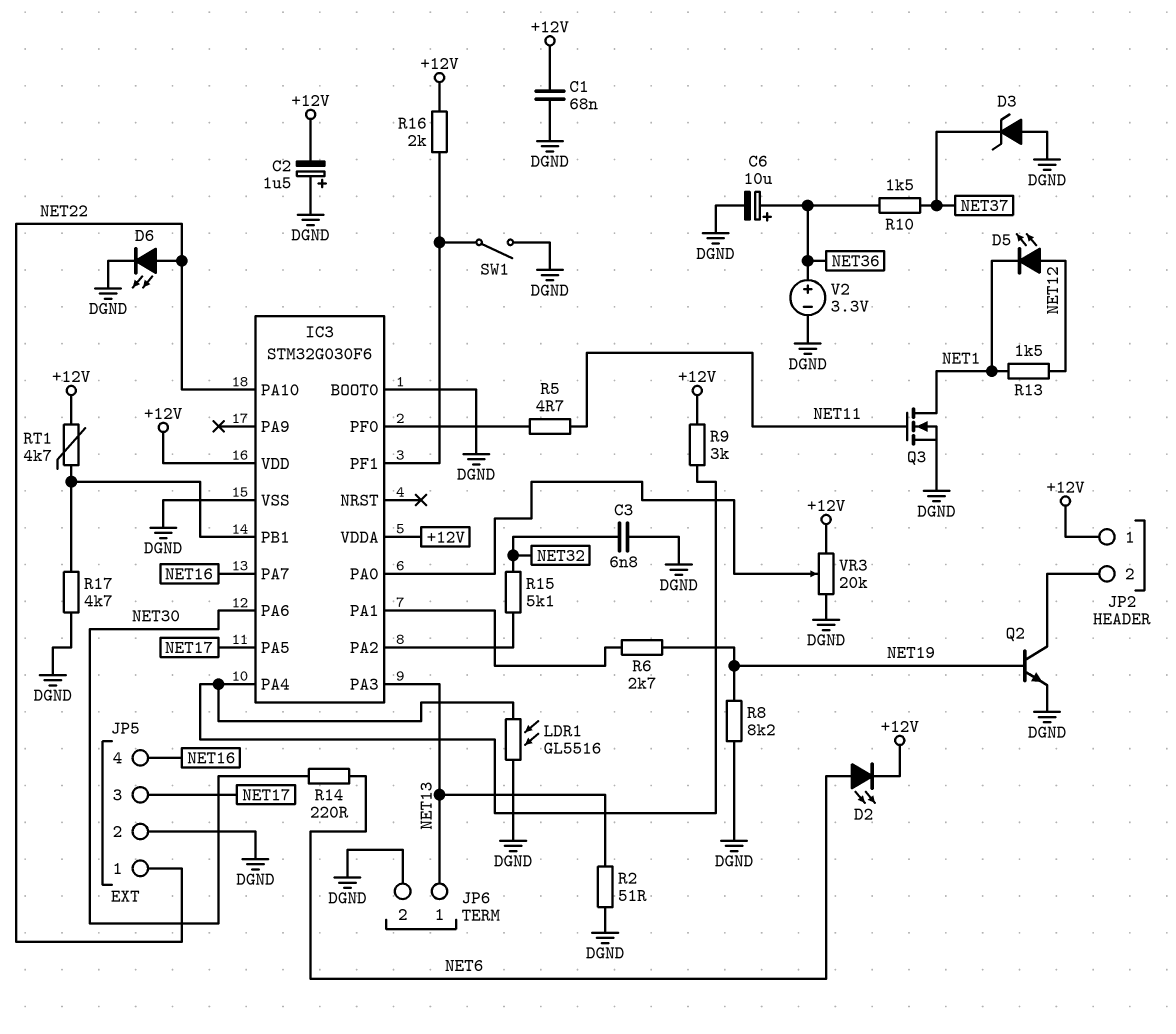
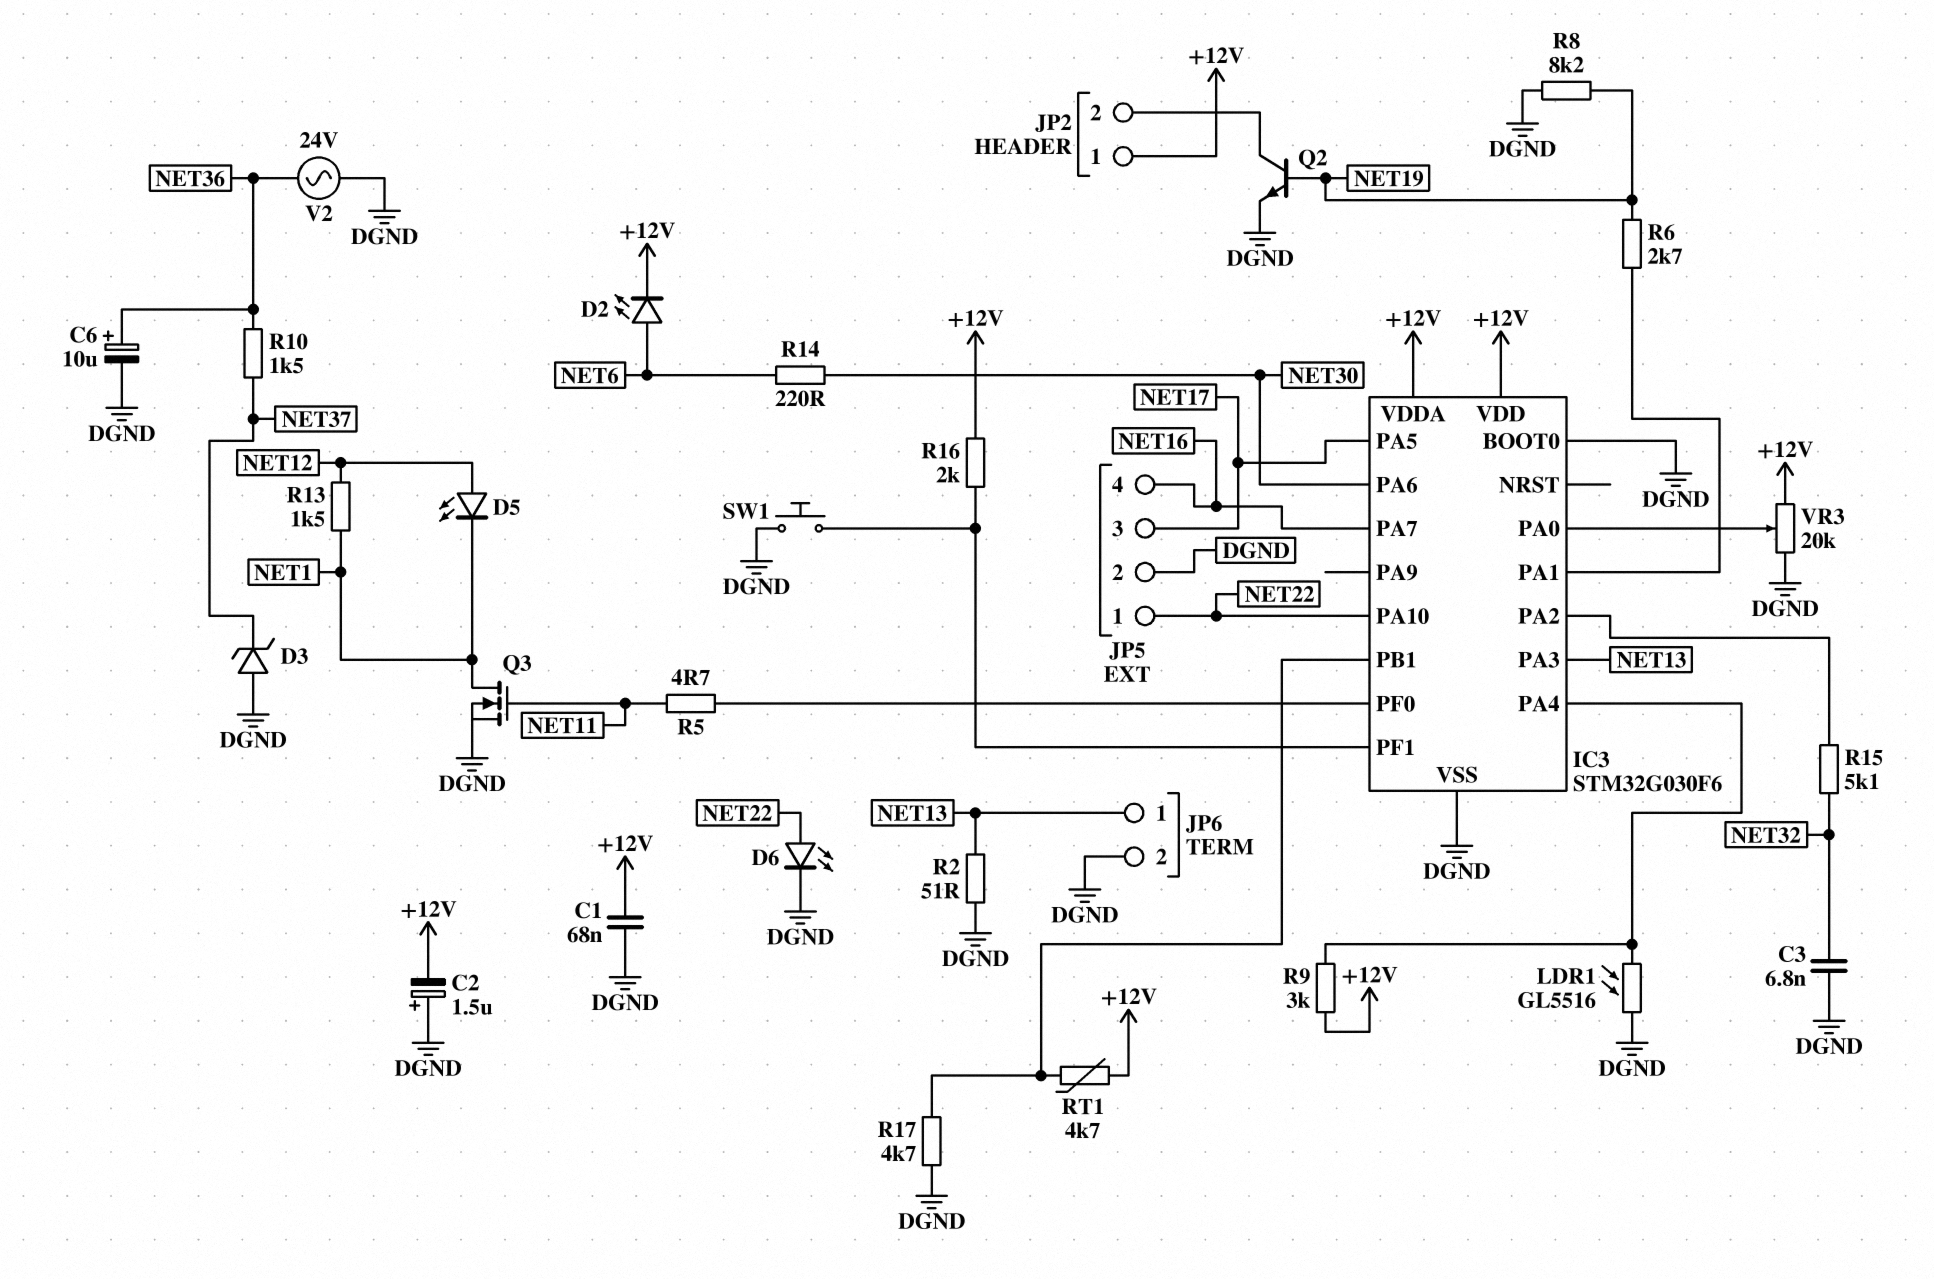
SW1: switch (DGND, IC3/PF1) -> button (DGND, IC3/PF1)
V2: 3.3V (plus NET36, minus DGND) -> AC 24V (DGND, NET36)

